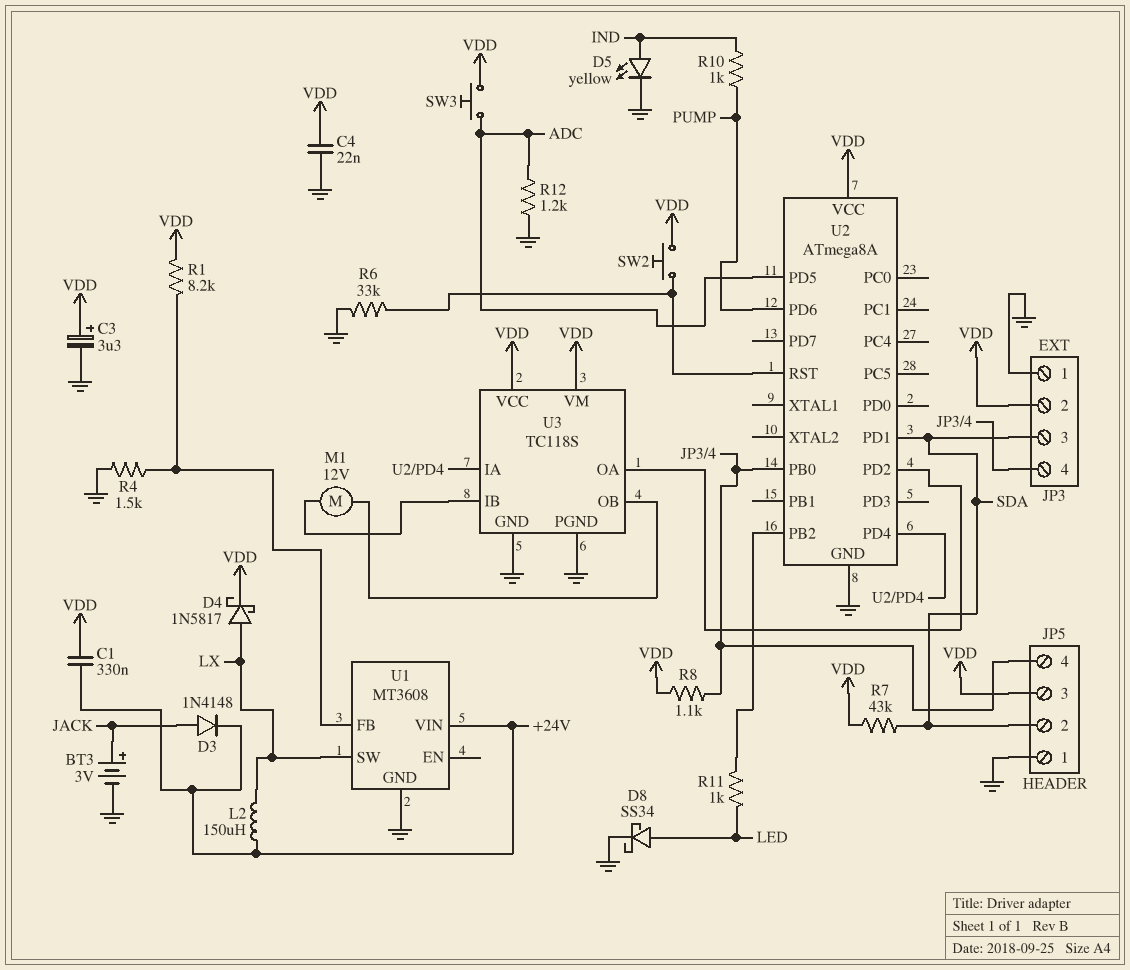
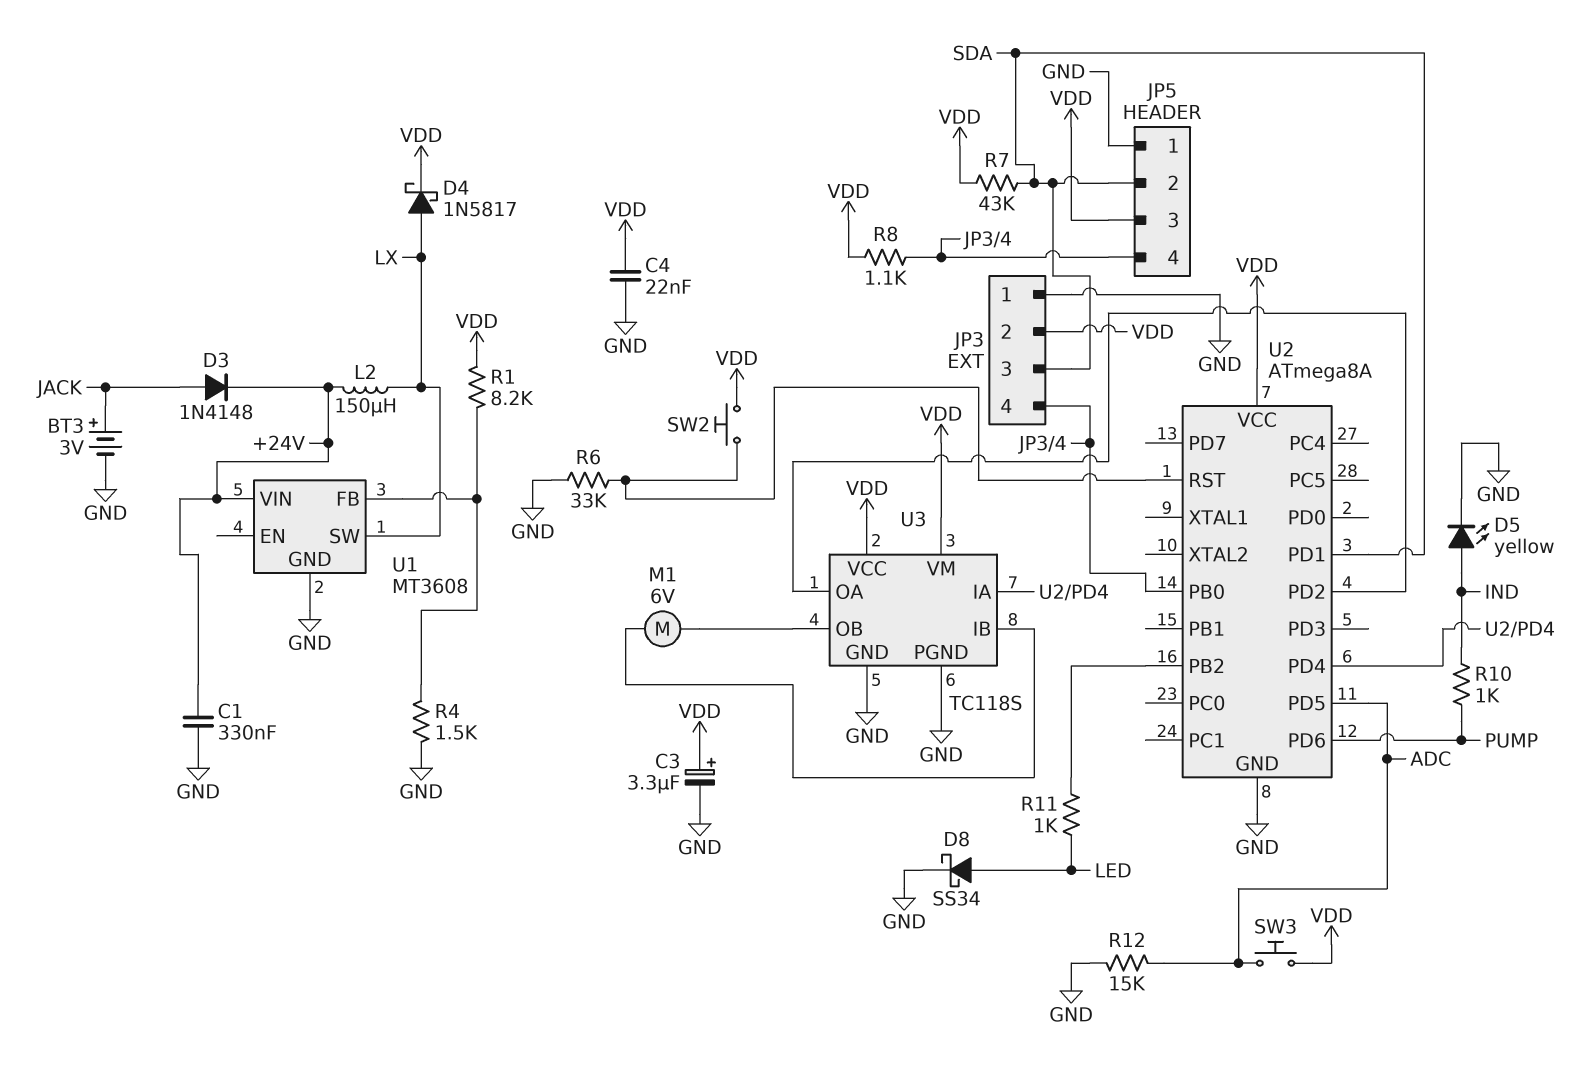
C1: 330nF (+24V, VDD) -> 330nF (+24V, GND)
M1: motor 12V (U3/IB, U3/OB) -> motor 6V (U3/IB, U3/OB)
R12: 1.2k (ADC, GND) -> 15k (ADC, GND)

